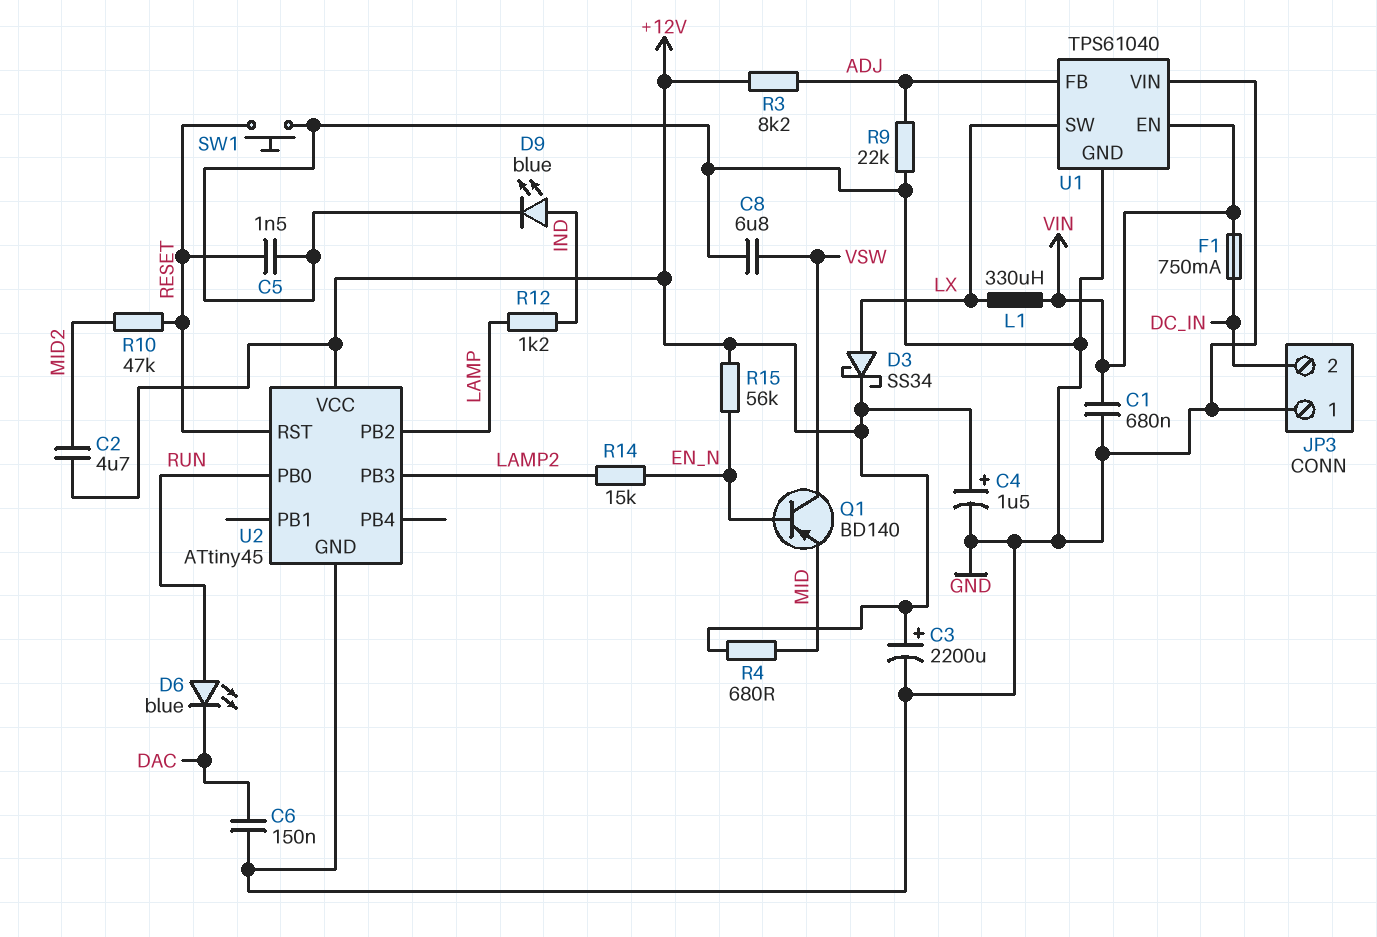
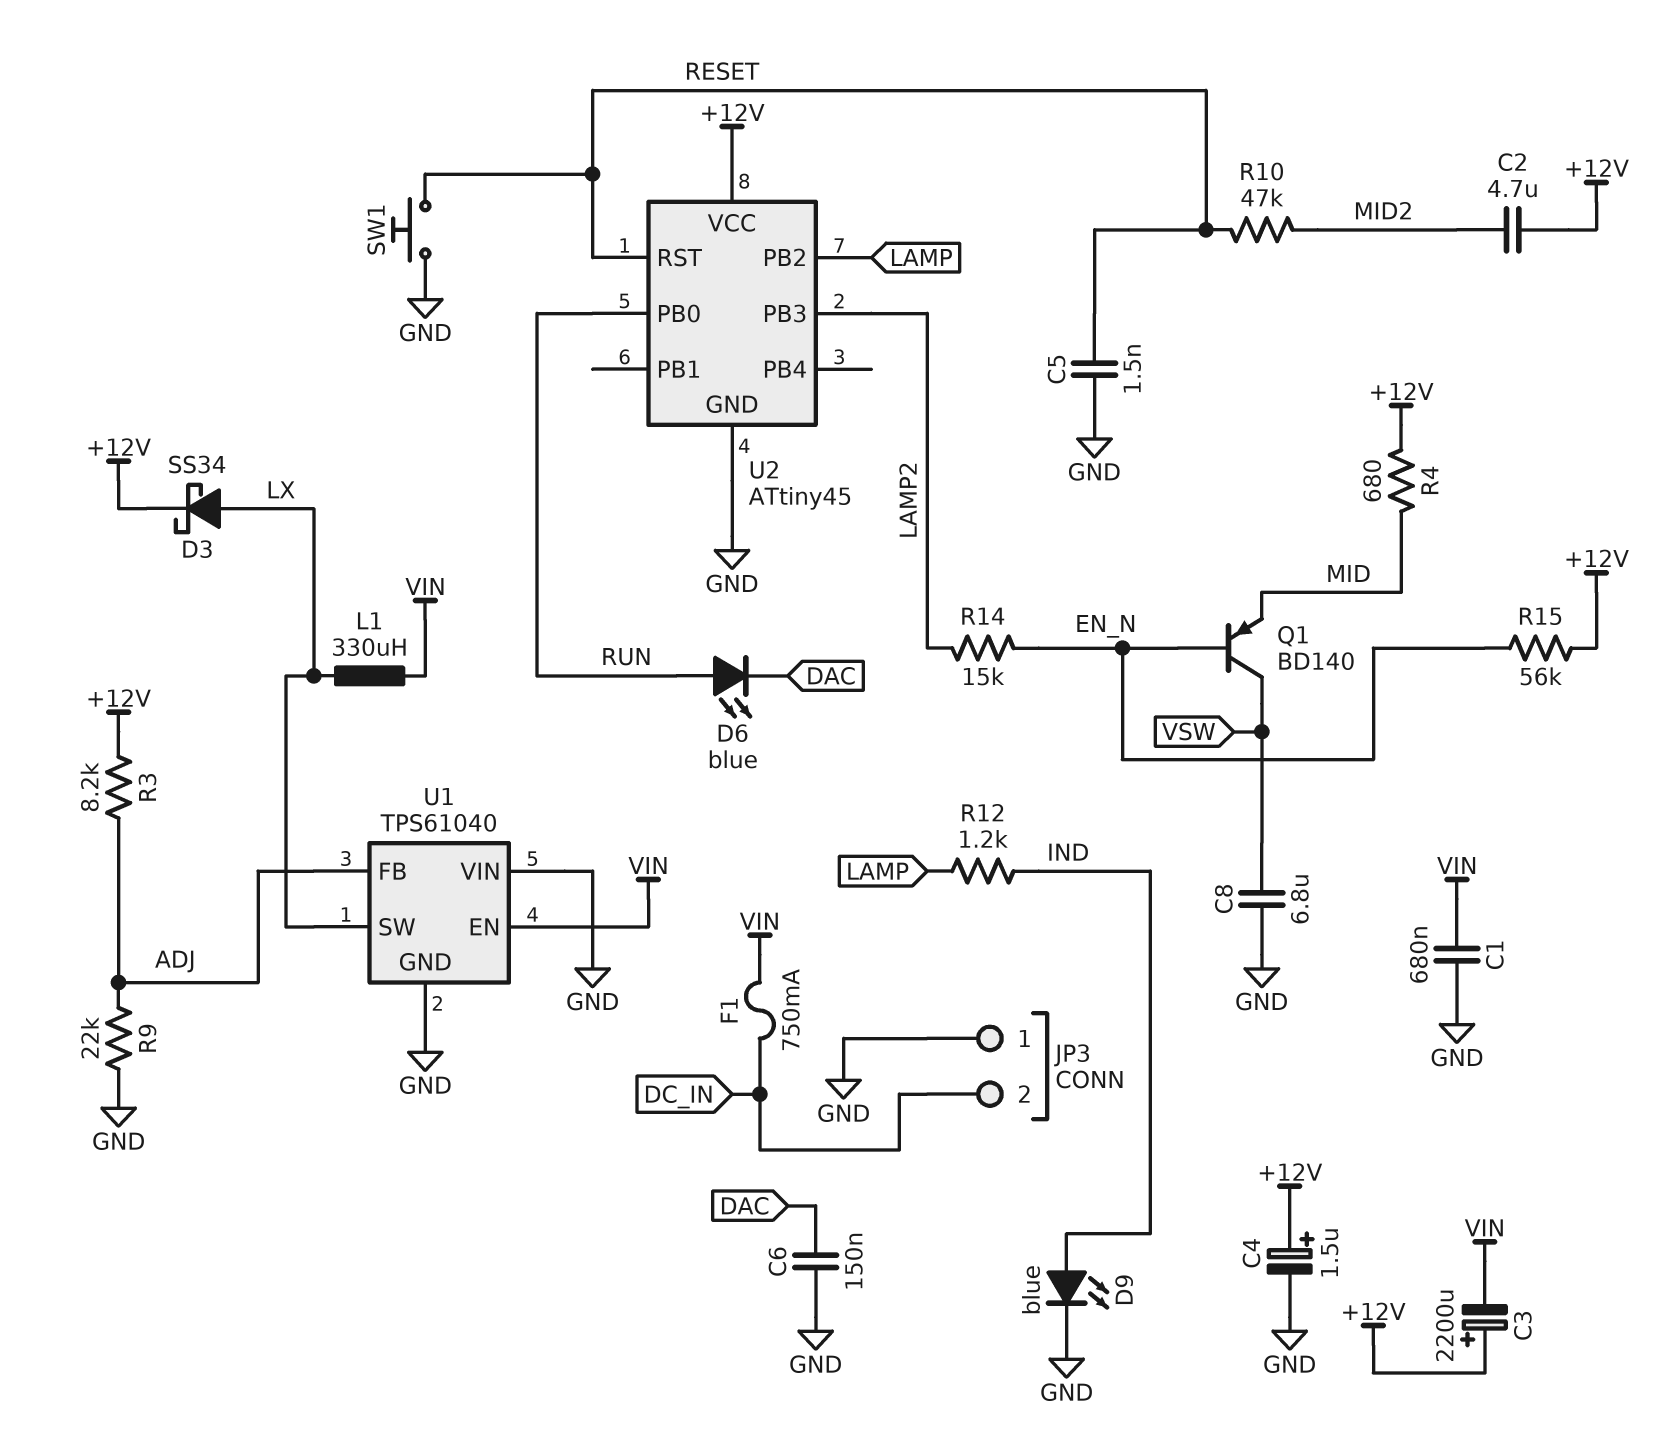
C3: 2200uF (plus +12V, minus GND) -> 2200uF (plus +12V, minus VIN)

